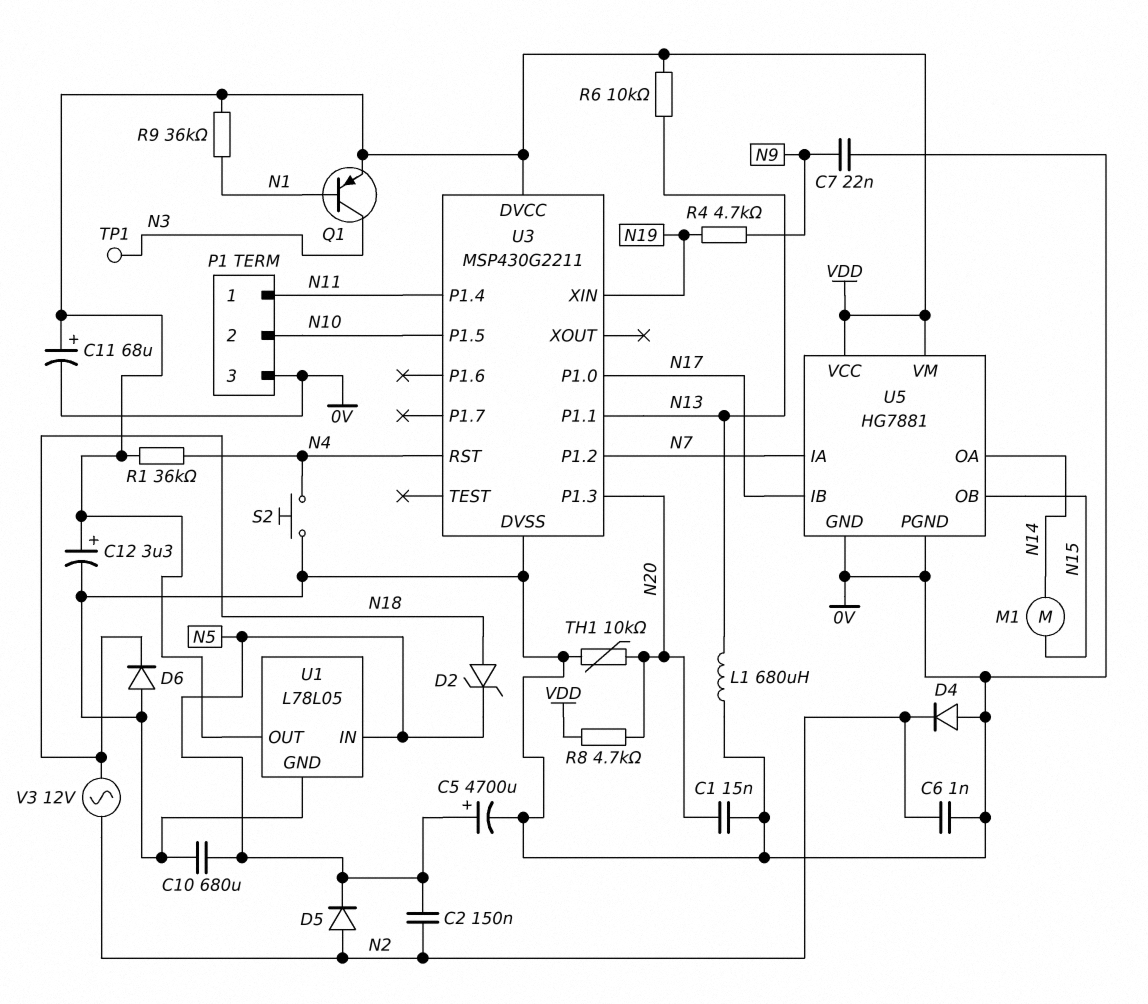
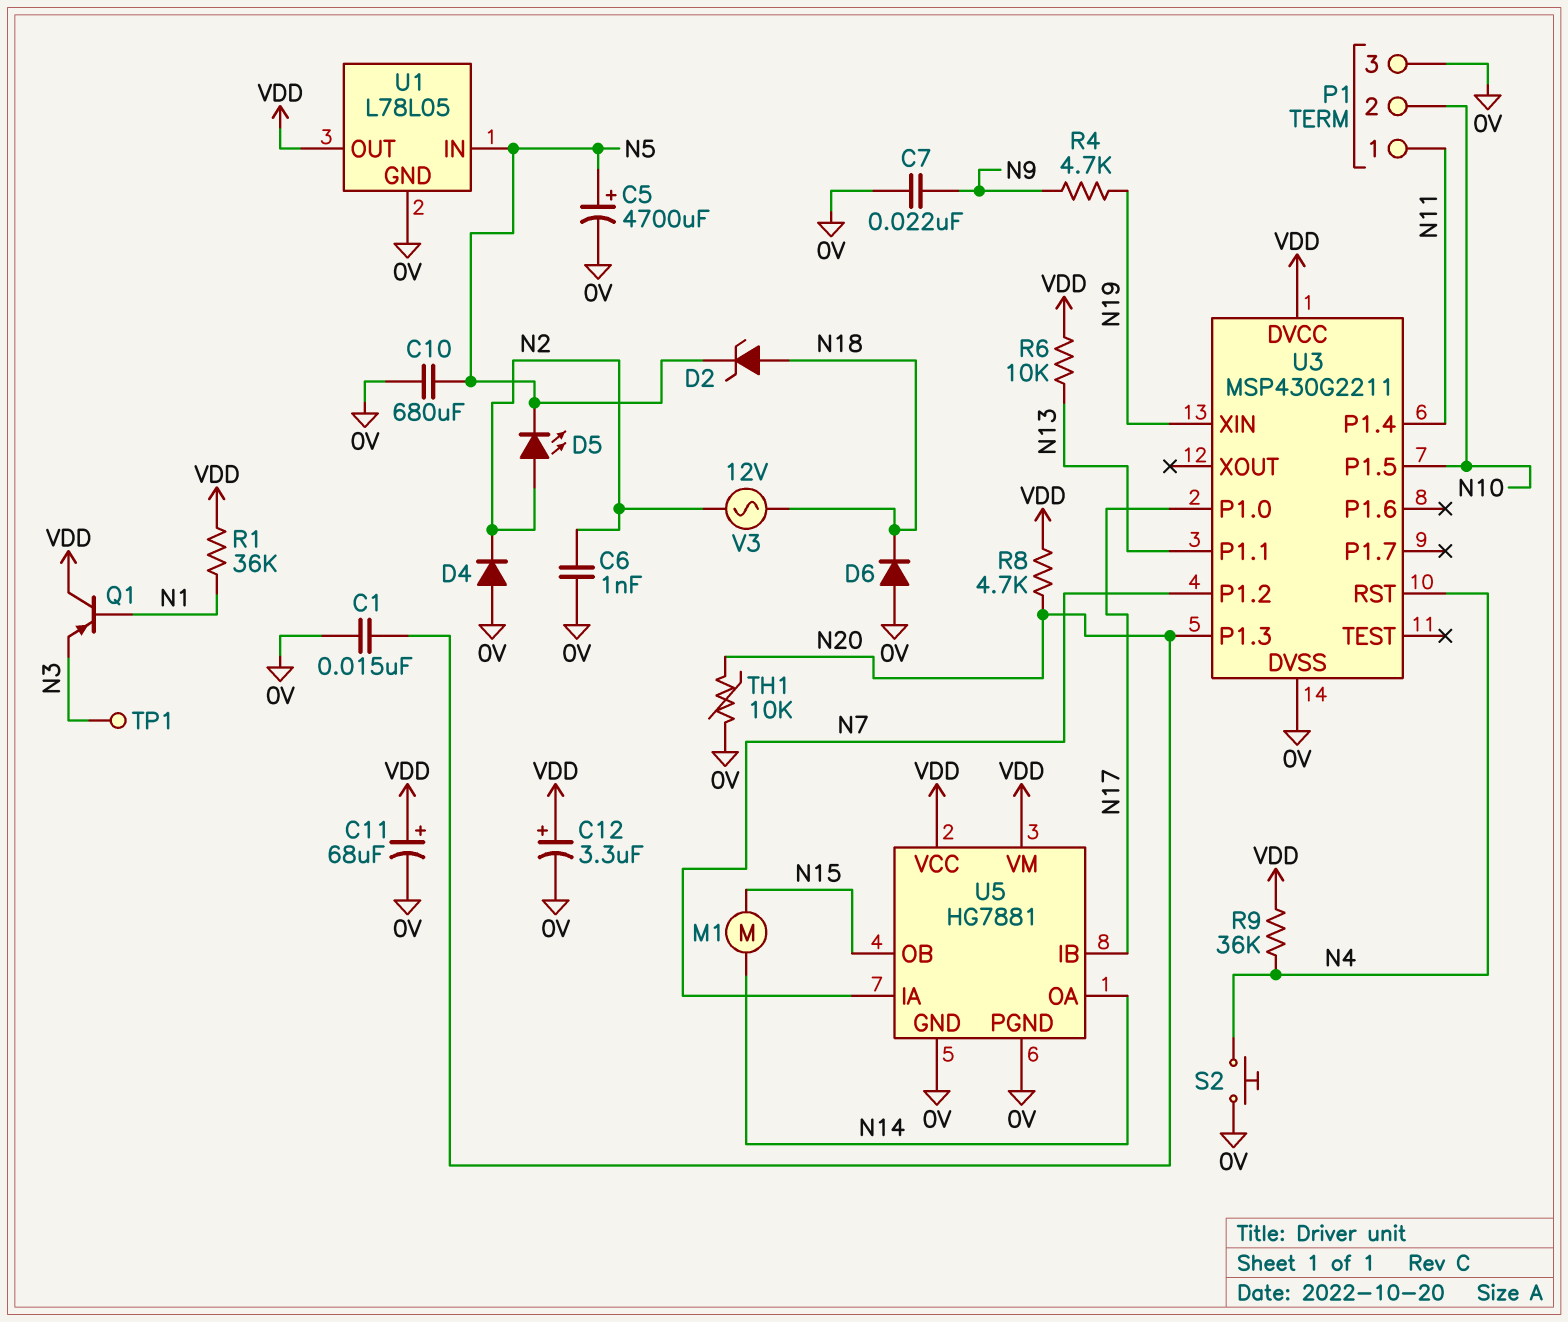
C2: 150nF (N2, N5) -> none
D5: diode (A N2, K N5) -> LED (A N2, K N5)
L1: 680uH (0V, N13) -> none
Q1: PNP (B N1, C N3, E VDD) -> PNP (B N1, C VDD, E N3)
R1: 36k (N4, VDD) -> 36k (N1, VDD)
R9: 36k (N1, VDD) -> 36k (N4, VDD)

